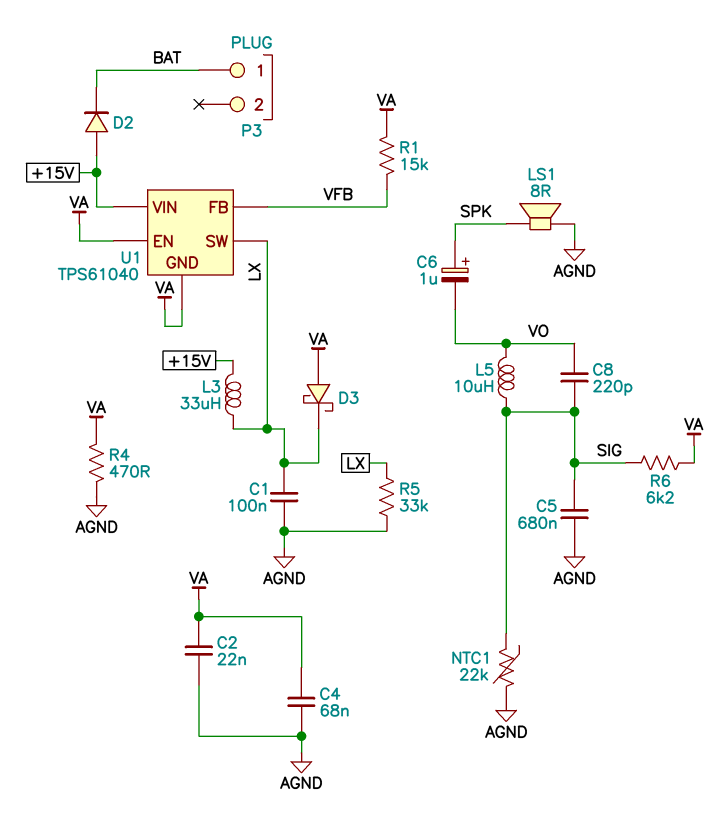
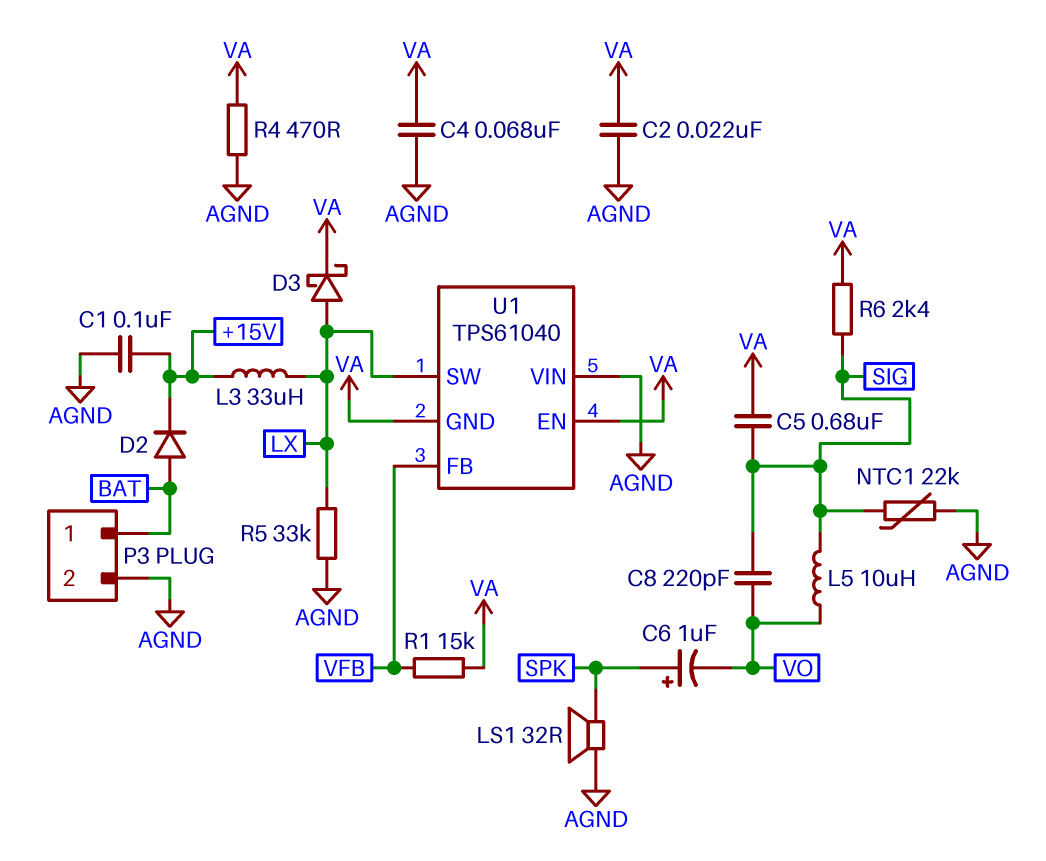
C1: 100nF (AGND, LX) -> 100nF (+15V, AGND)
C5: 680nF (AGND, SIG) -> 680nF (SIG, VA)
D2: diode (A +15V, K BAT) -> diode (A BAT, K +15V)
D3: schottky (A VA, K LX) -> schottky (A LX, K VA)
LS1: speaker 8R (AGND, SPK) -> speaker 32R (AGND, SPK)
P3 pin 2: none -> AGND
R6: 6.2k (SIG, VA) -> 2.4k (SIG, VA)
U1 pin VIN: +15V -> AGND

